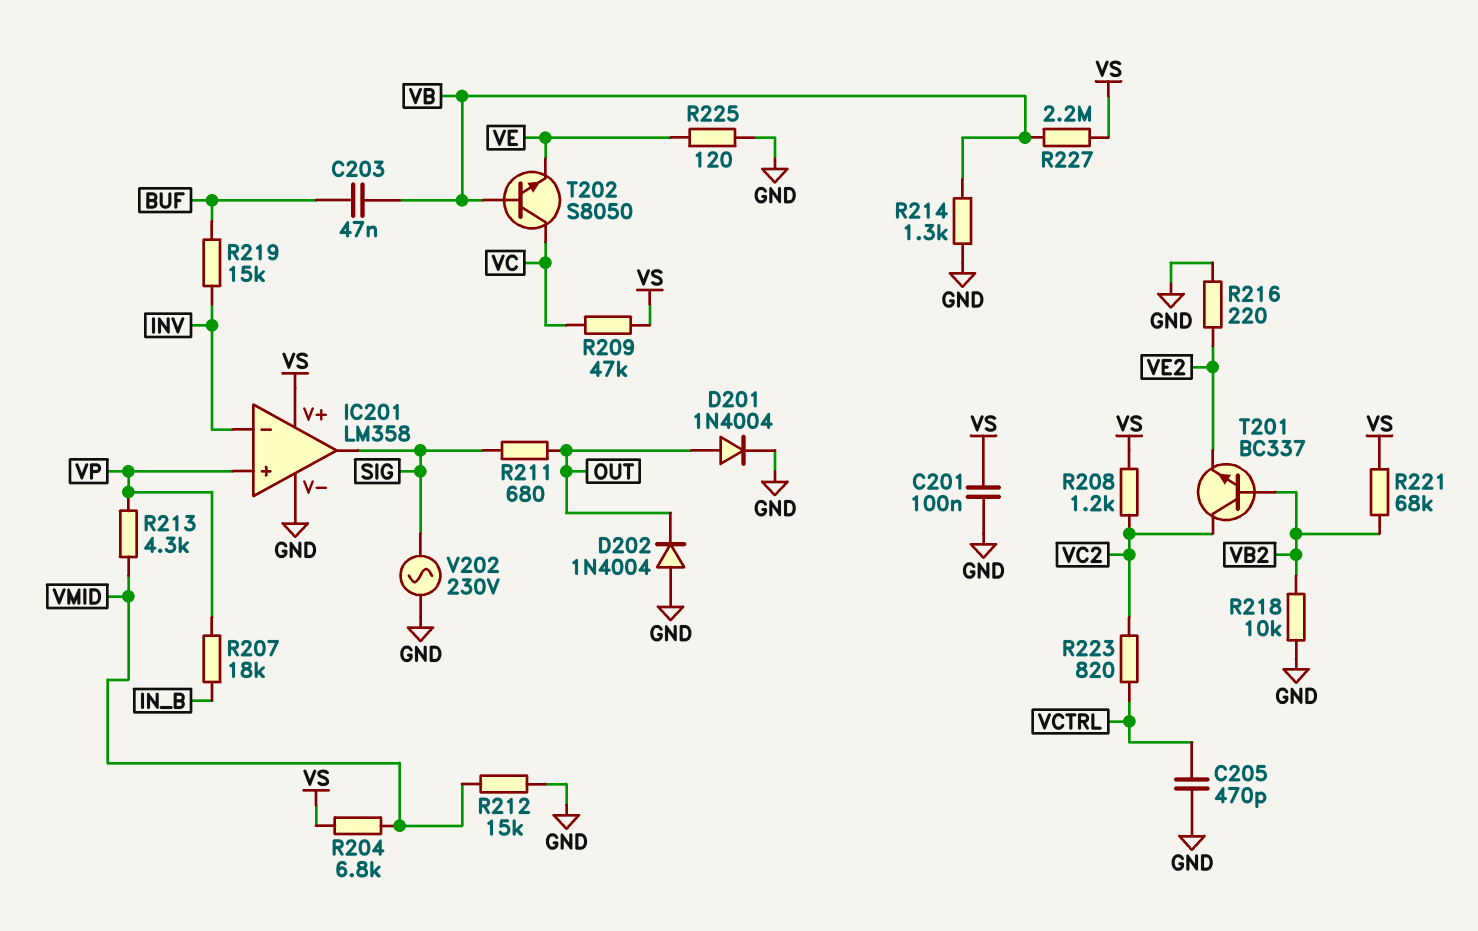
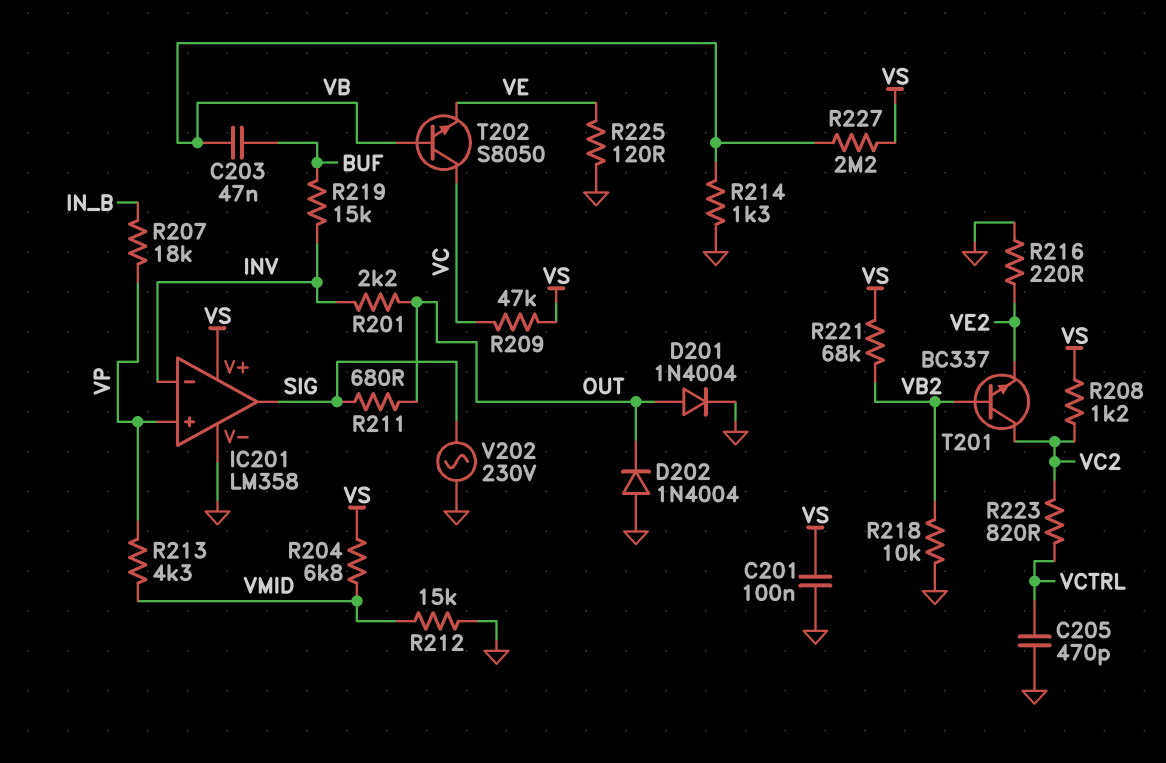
R201: none -> 2.2k (INV, OUT)

